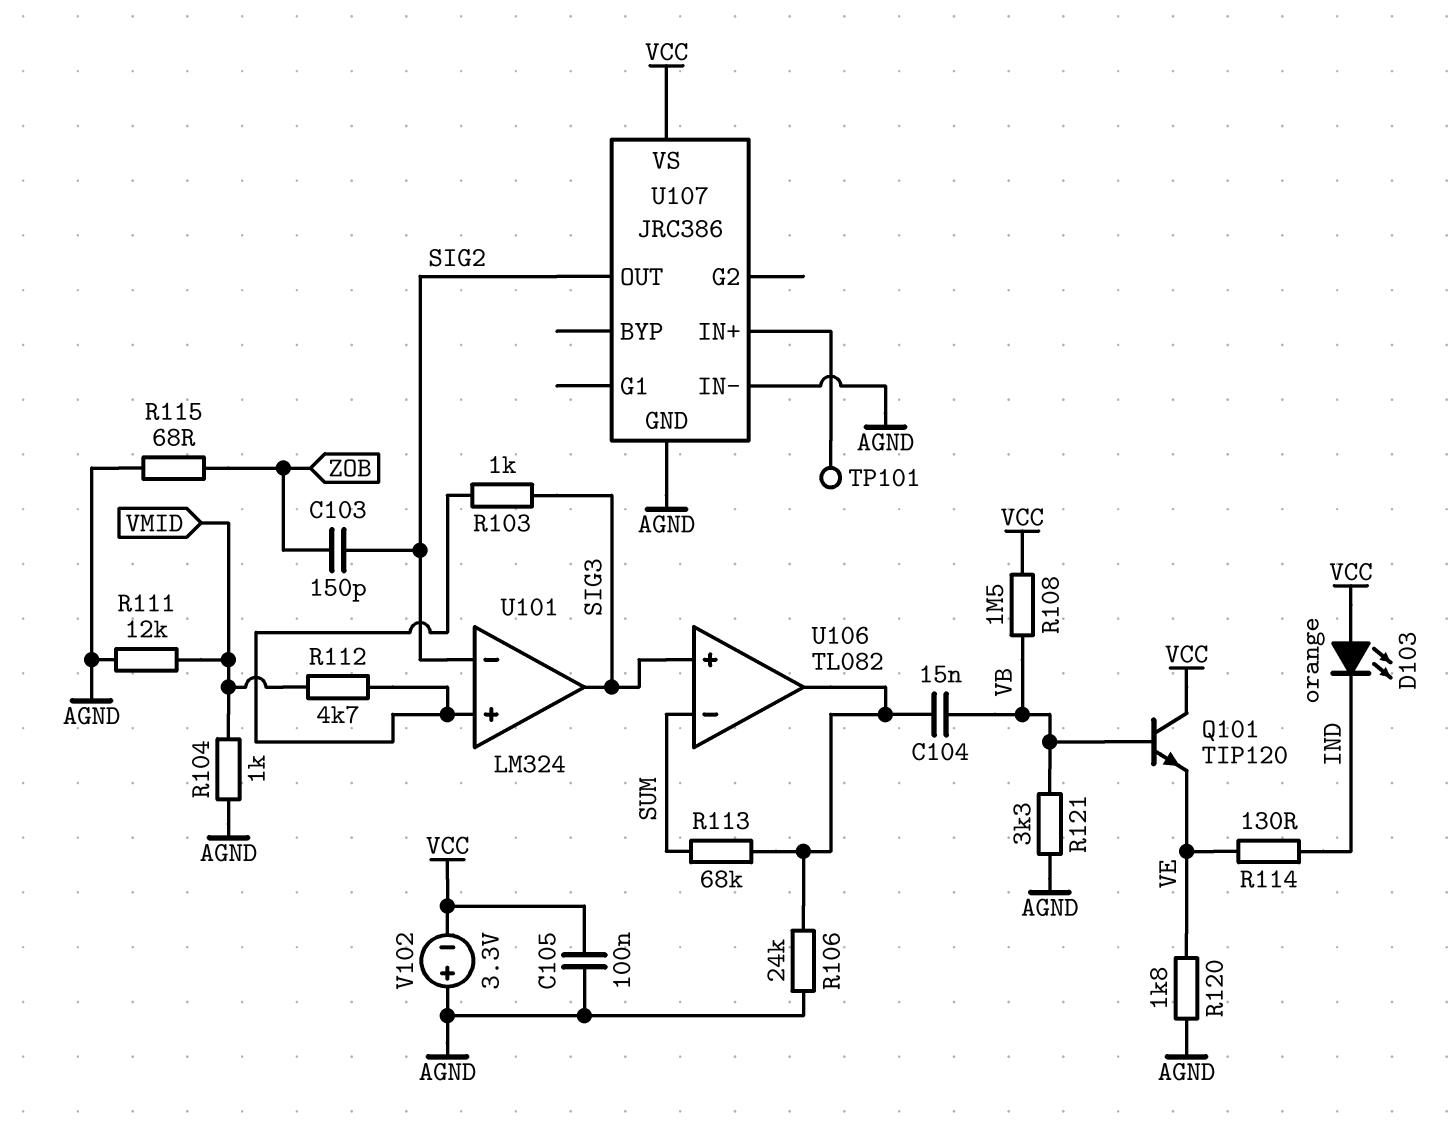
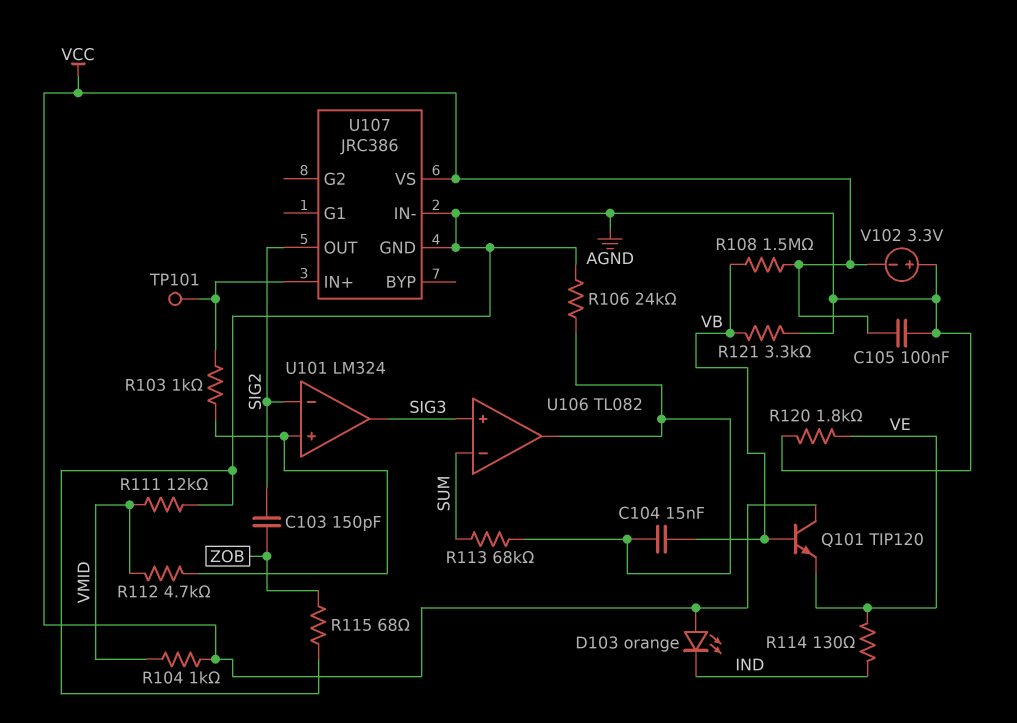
R103: 1k (SIG3, U101/in+) -> 1k (U101/in+, U107/IN+)
R104: 1k (AGND, VMID) -> 1k (VCC, VMID)

